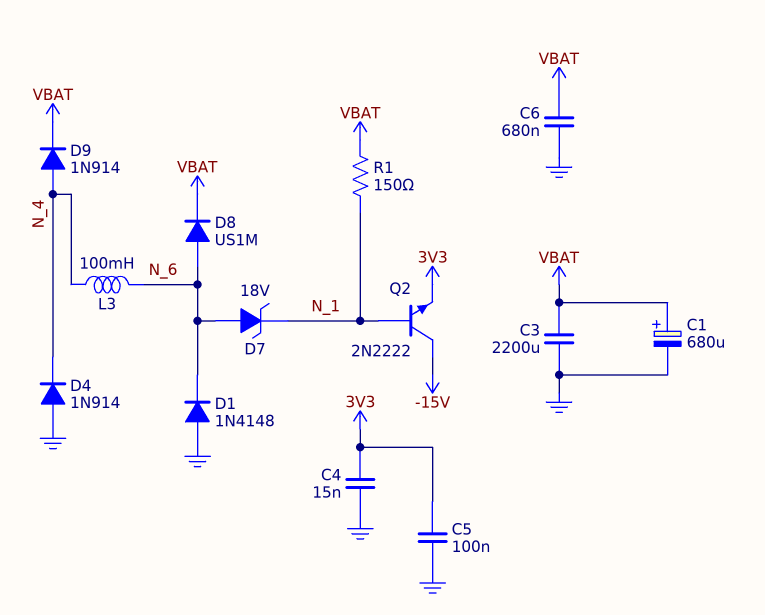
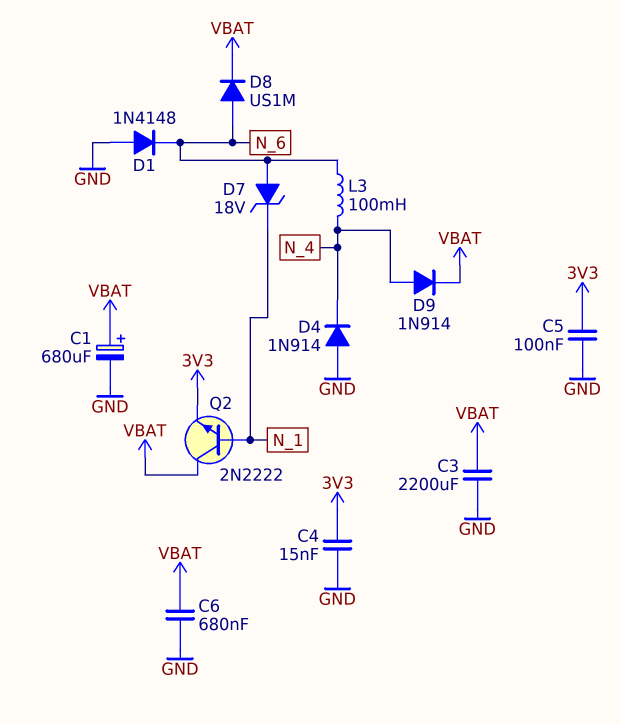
Q2: NPN 2N2222 (B N_1, C -15V, E 3V3) -> NPN 2N2222 (B N_1, C VBAT, E 3V3)
R1: 150 (N_1, VBAT) -> none

